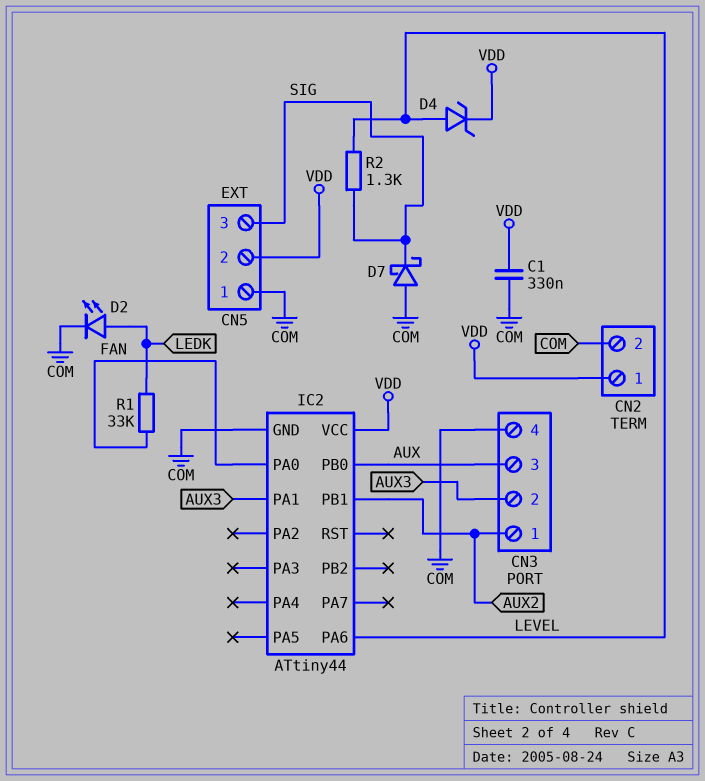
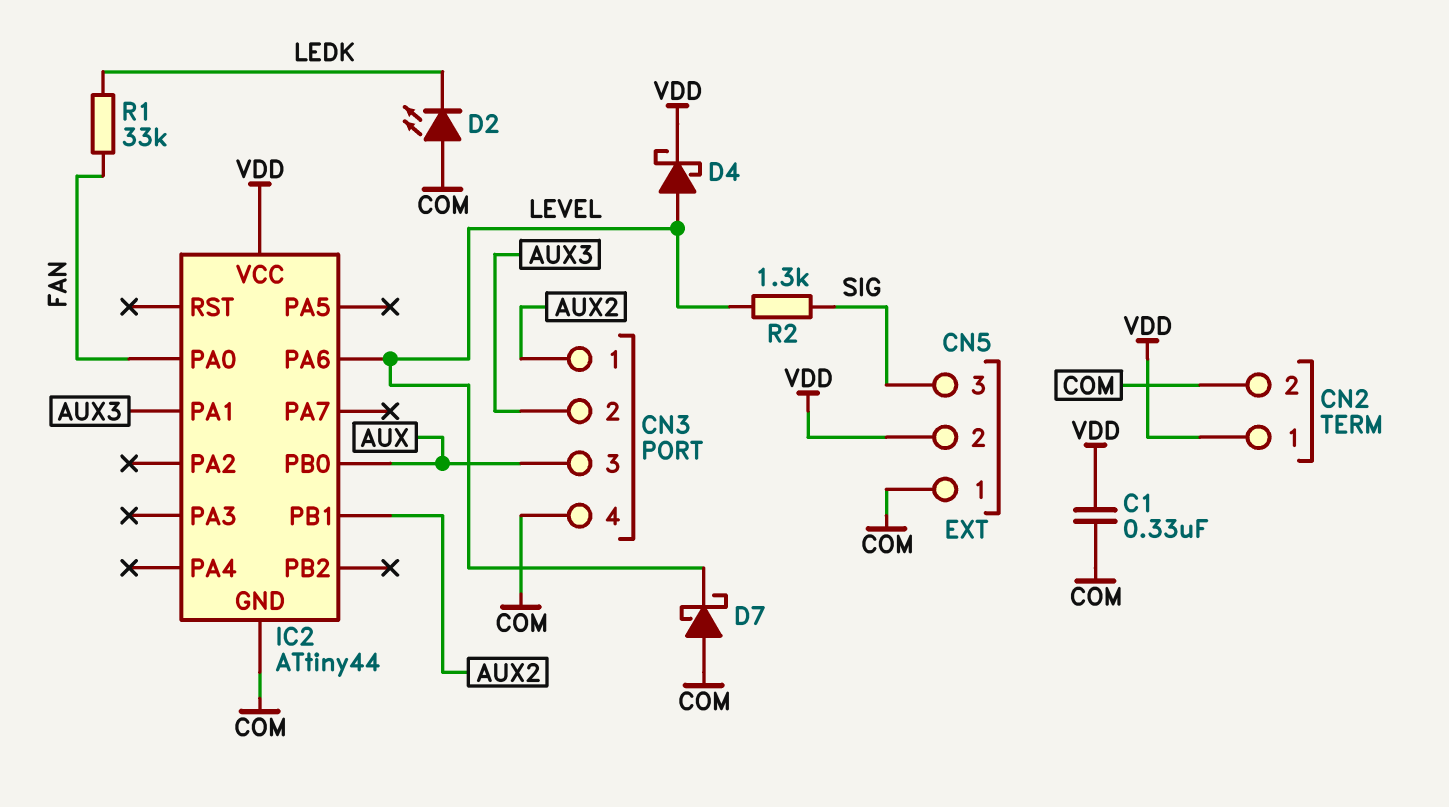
D2: LED (A LEDK, K COM) -> LED (A COM, K LEDK)
D4: zener (A LEVEL, K VDD) -> schottky (A LEVEL, K VDD)
D7: schottky (A COM, K SIG) -> schottky (A COM, K LEVEL)

